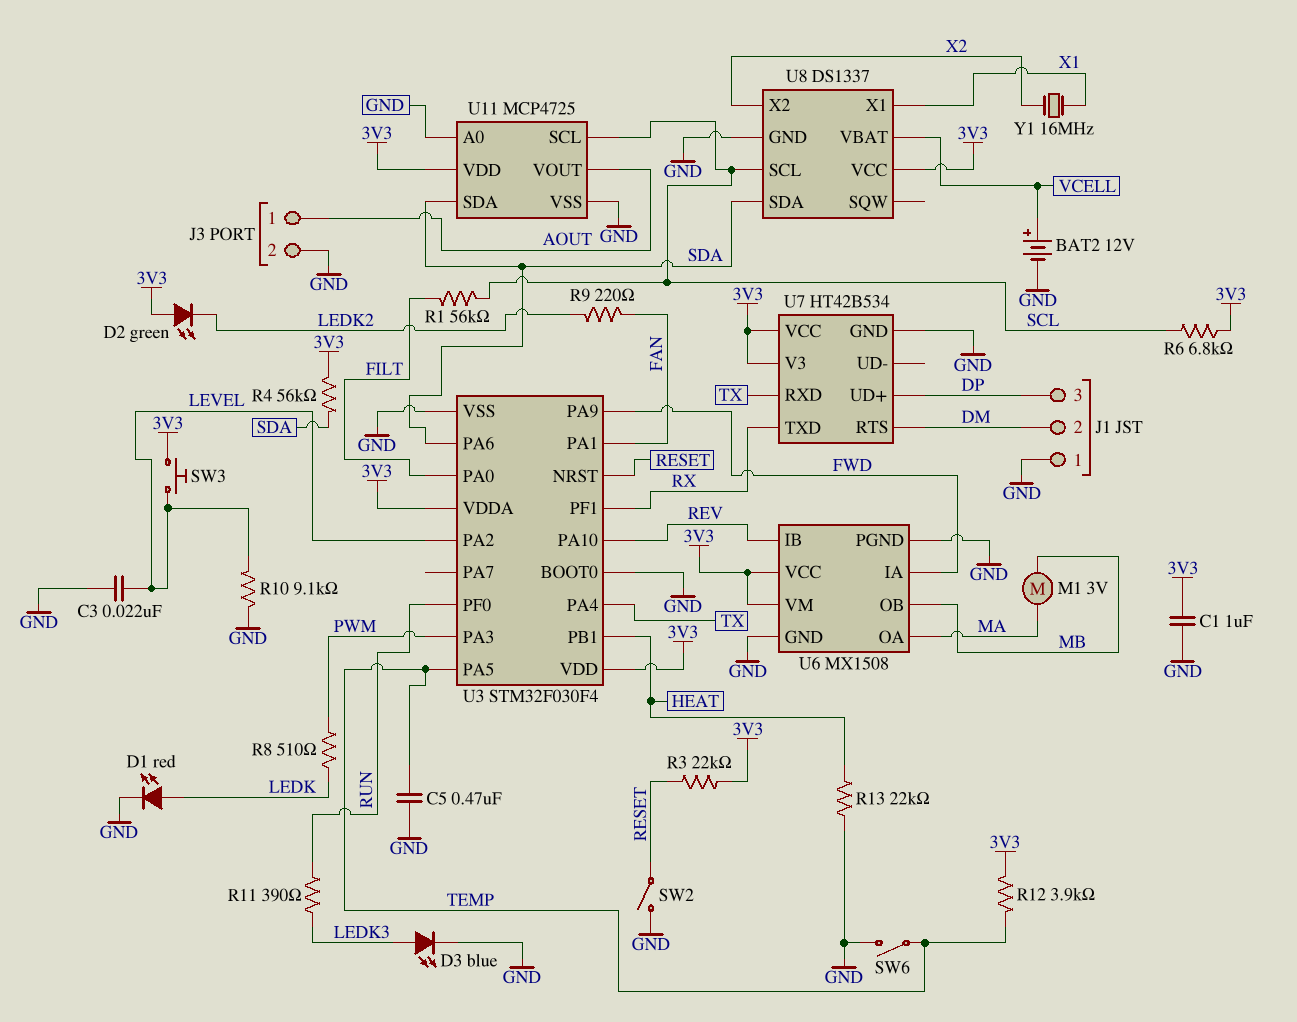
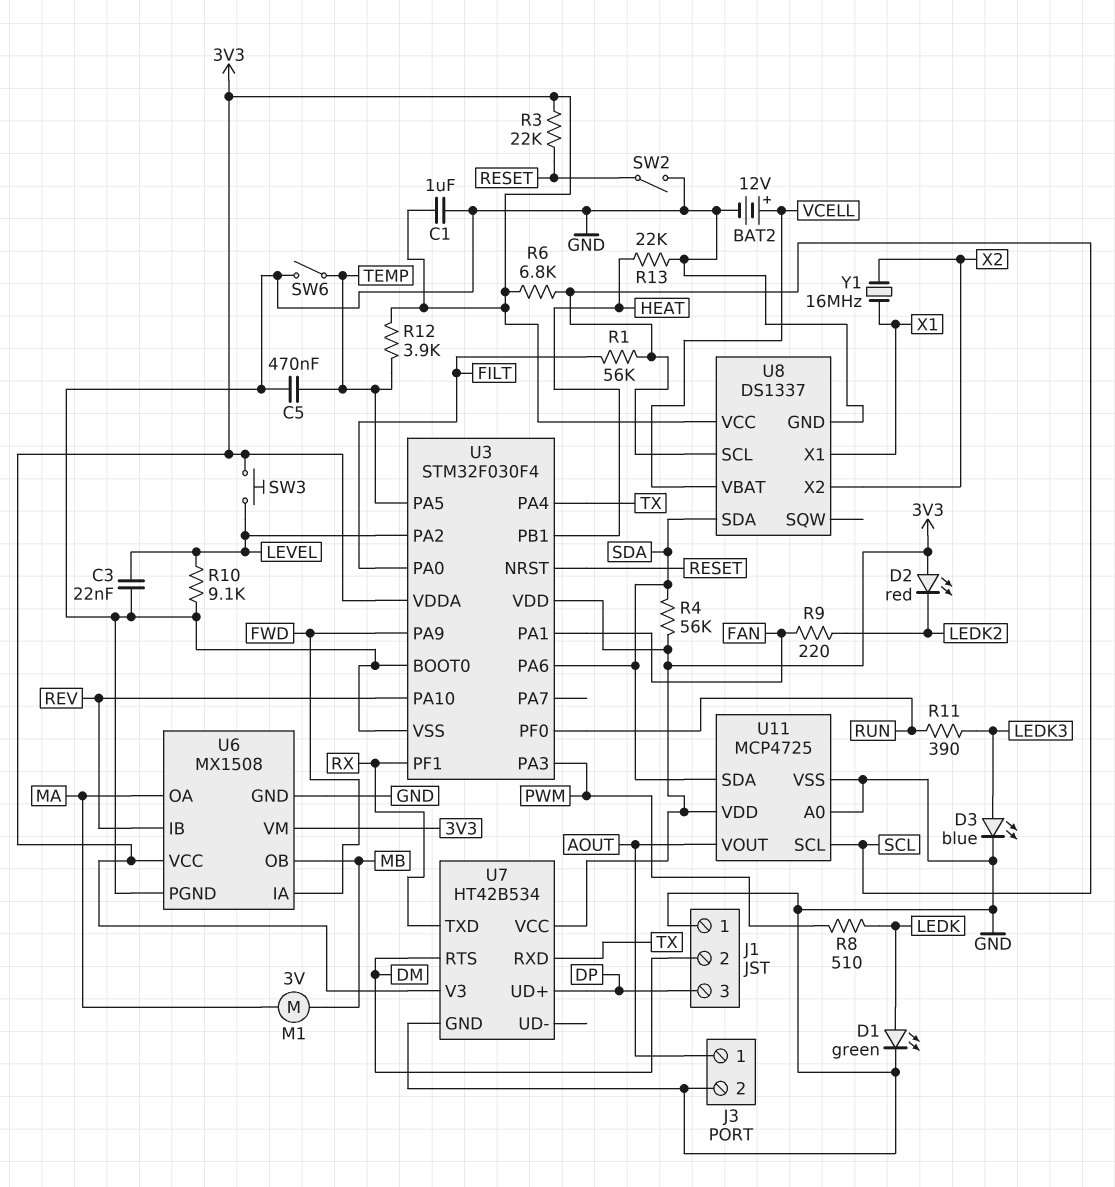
D1: LED red (A LEDK, K GND) -> LED green (A LEDK, K GND)
D2: LED green (A 3V3, K LEDK2) -> LED red (A 3V3, K LEDK2)

